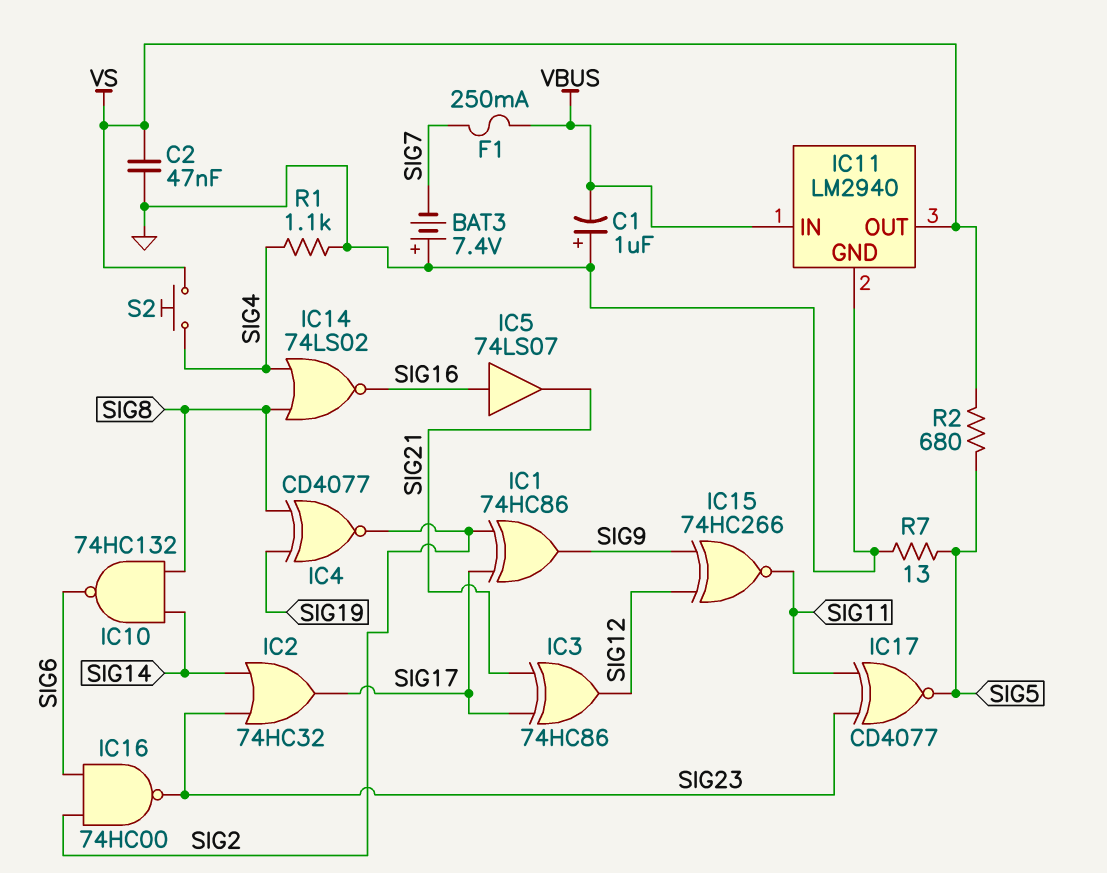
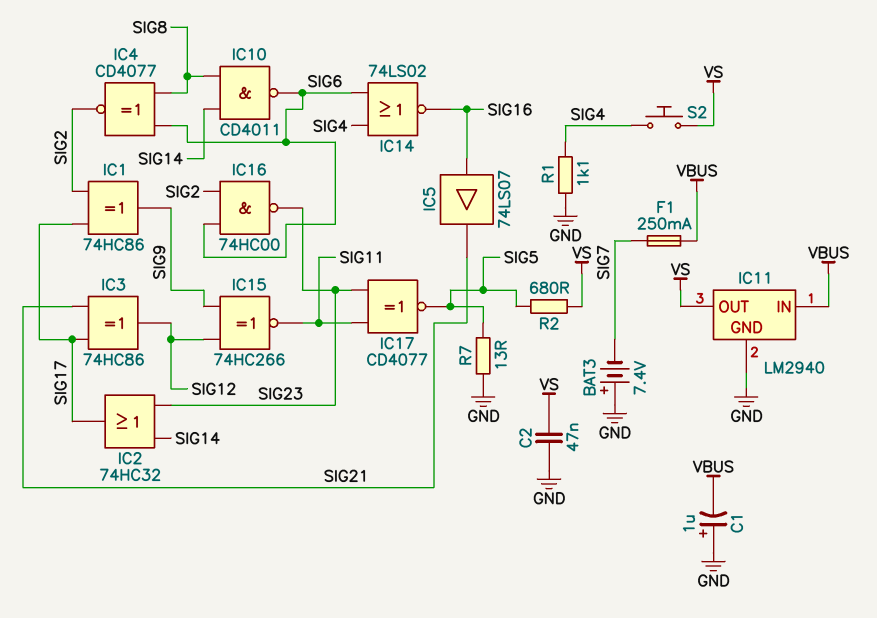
IC4: XNOR CD4077 (in SIG8, in SIG19, out SIG2) -> XNOR CD4077 (in SIG6, in SIG8, out SIG2)
IC10: NAND 74HC132 (in SIG8, in SIG14, out SIG6) -> NAND CD4011 (in SIG8, in SIG14, out SIG6)
IC14: NOR 74LS02 (in SIG4, in SIG8, out SIG16) -> NOR 74LS02 (in SIG4, in SIG6, out SIG16)

